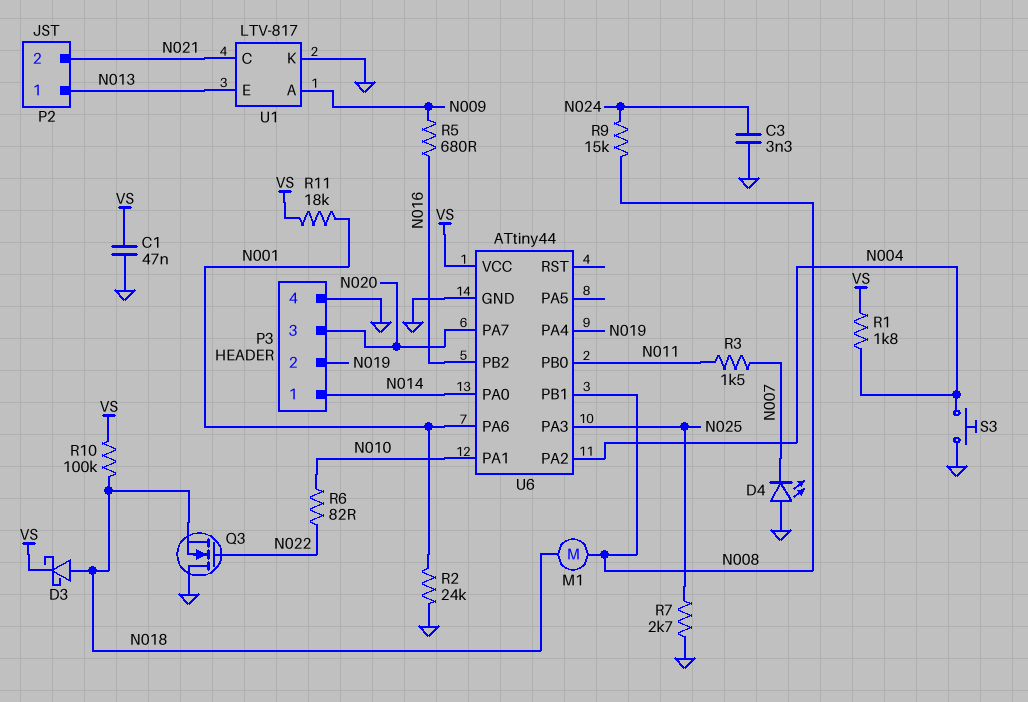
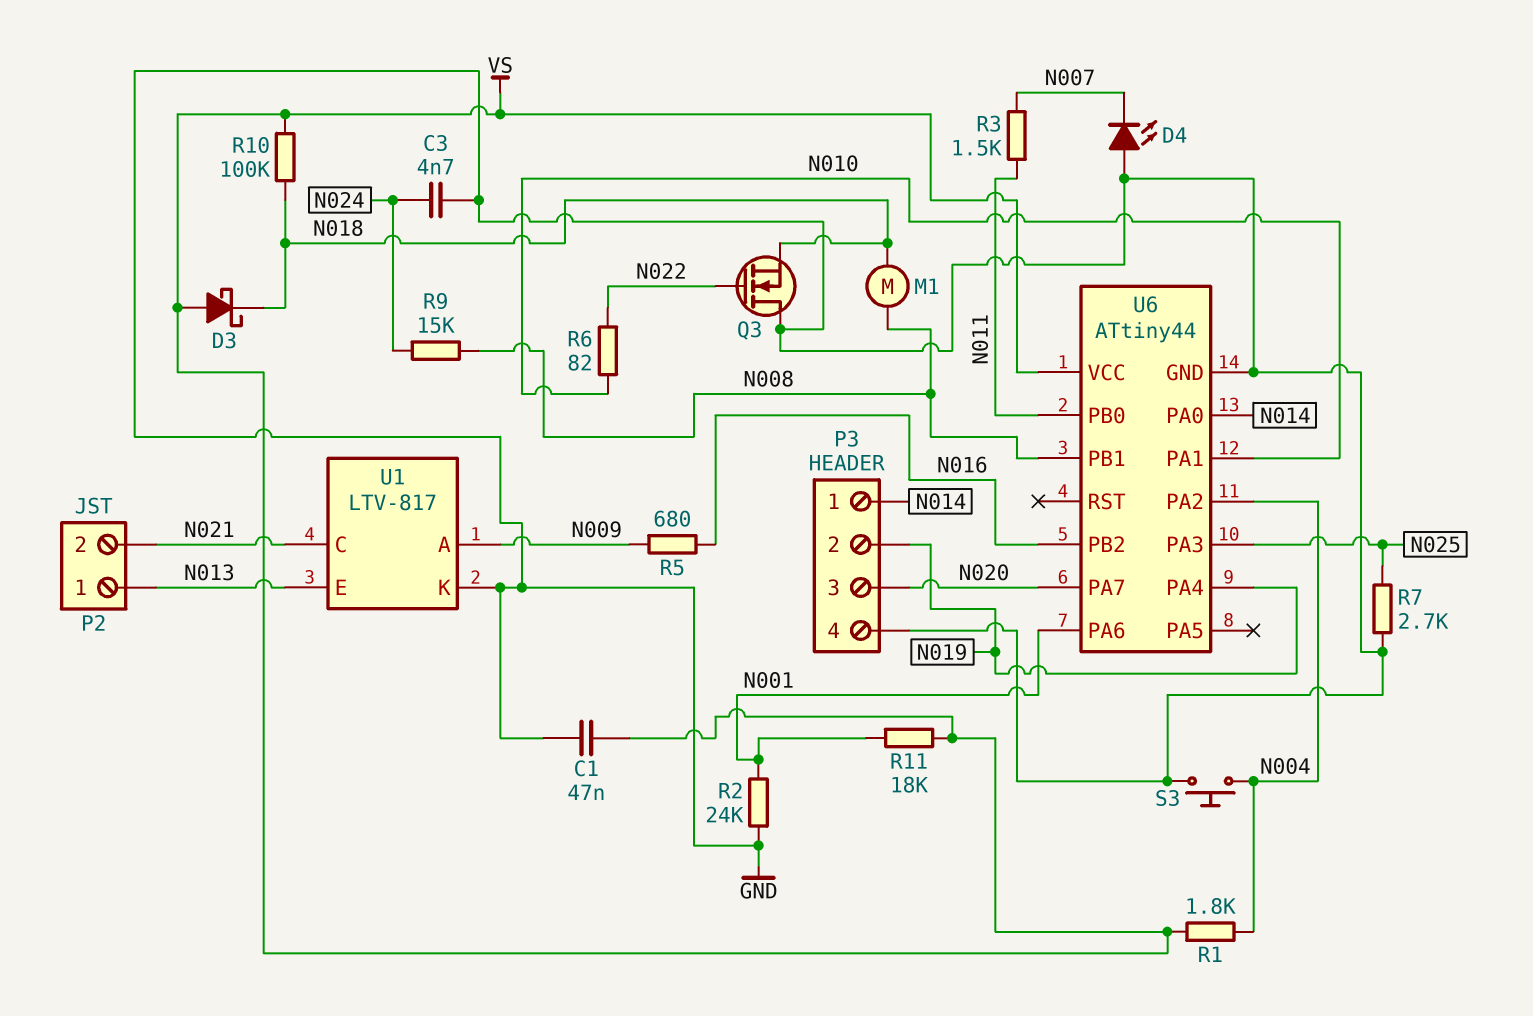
C3: 3.3nF (GND, N024) -> 4.7nF (GND, N024)
D3: schottky (A N018, K VS) -> schottky (A VS, K N018)

